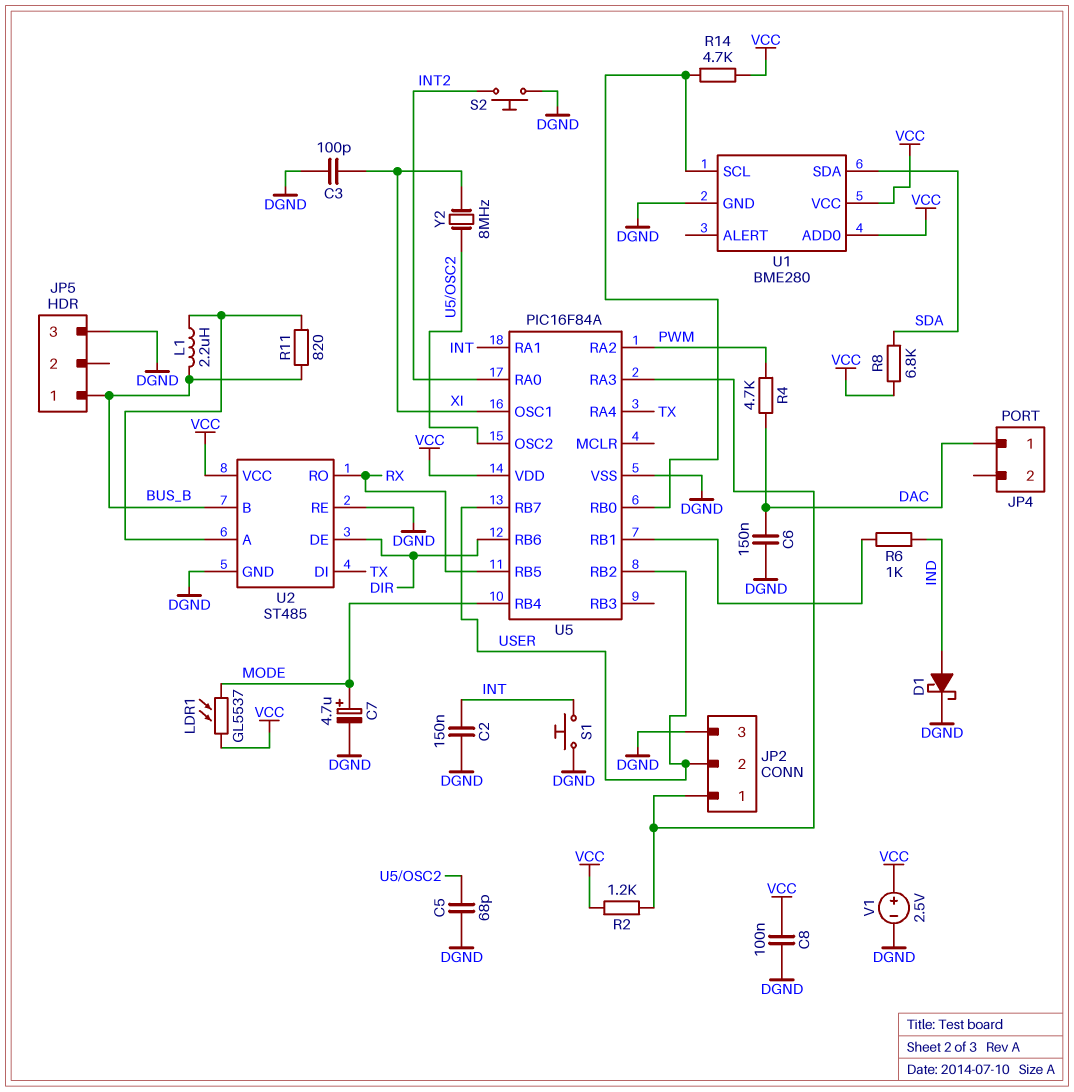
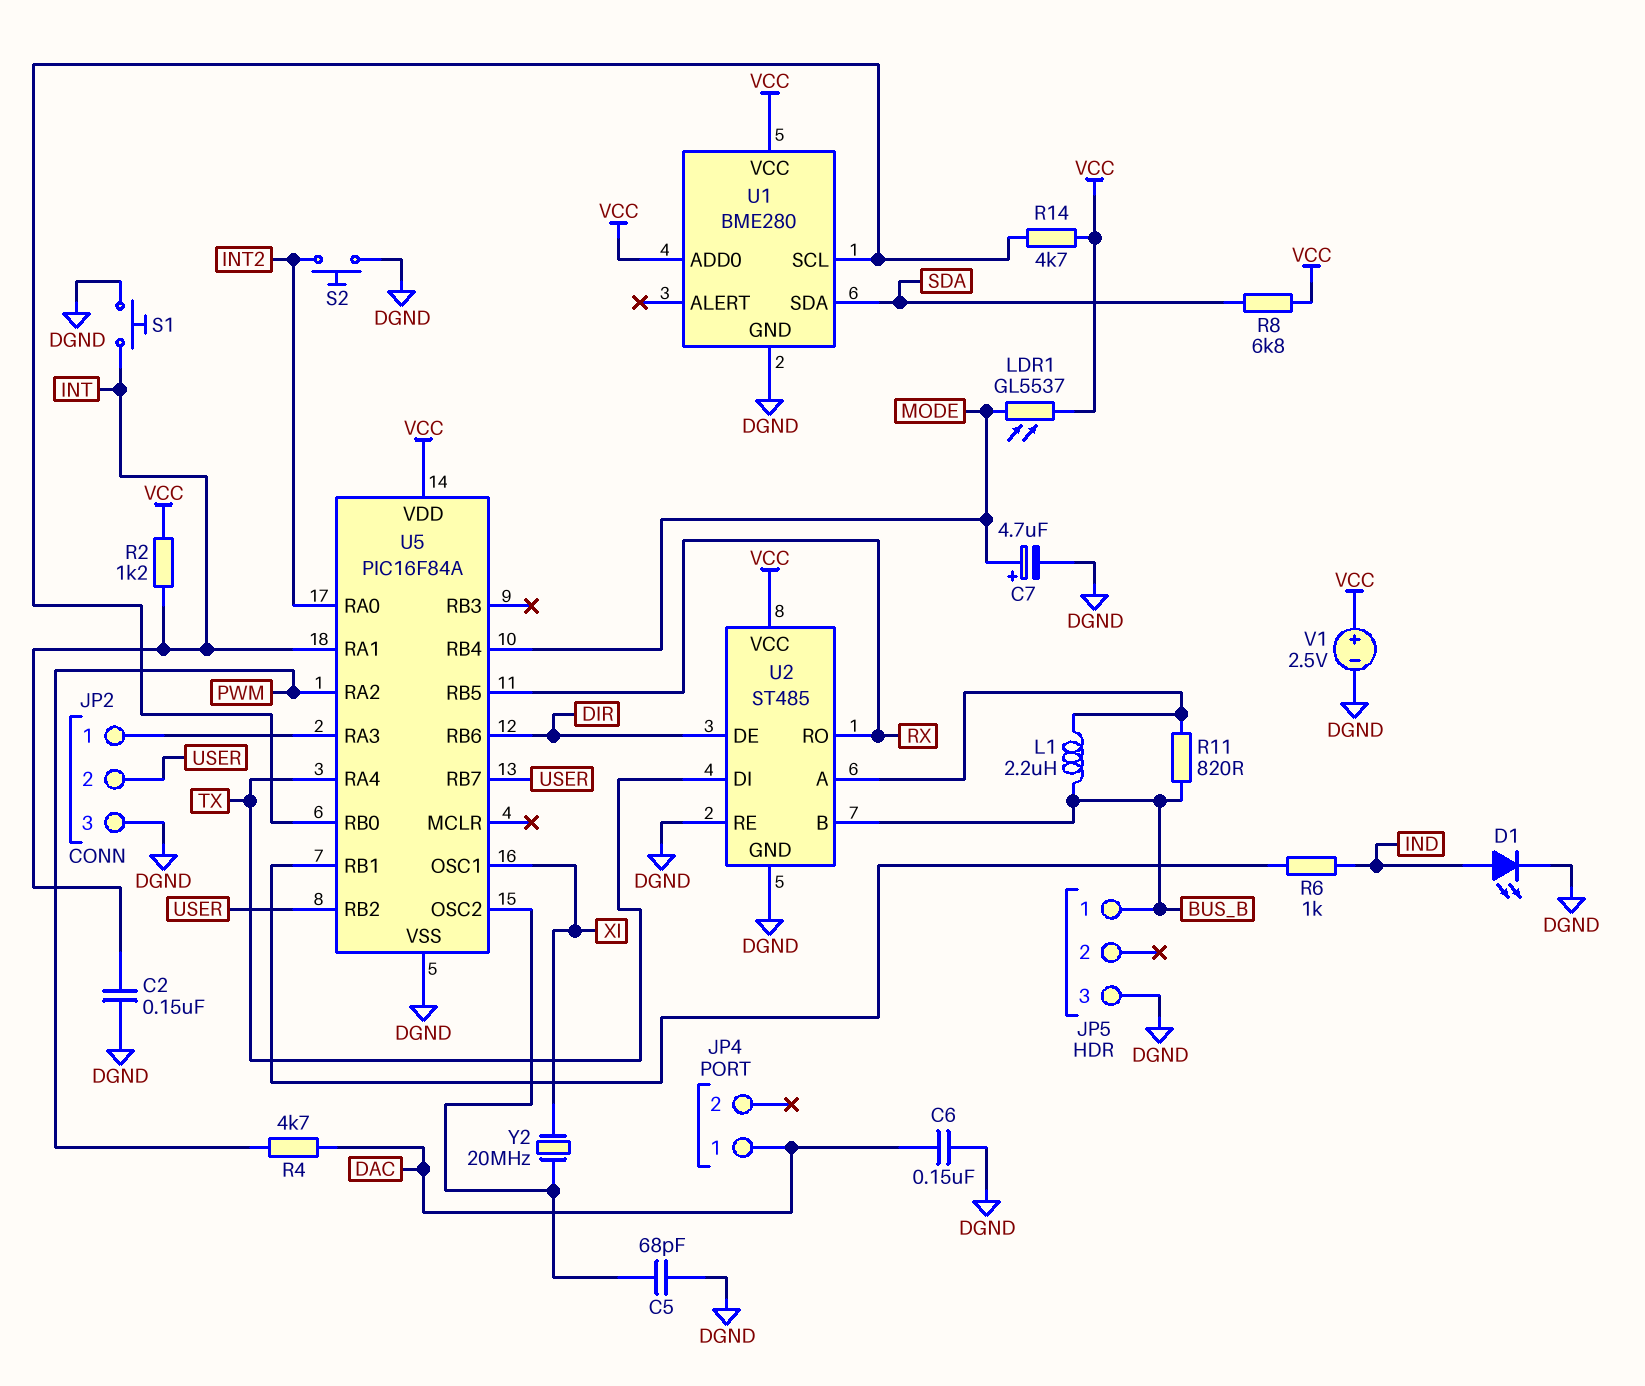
C3: 100pF (DGND, XI) -> none
C8: 100nF (DGND, VCC) -> none
D1: schottky (A IND, K DGND) -> LED (A IND, K DGND)
R2: 1.2k (JP2/1, VCC) -> 1.2k (INT, VCC)
Y2: 8MHz (U5/OSC2, XI) -> 20MHz (U5/OSC2, XI)

